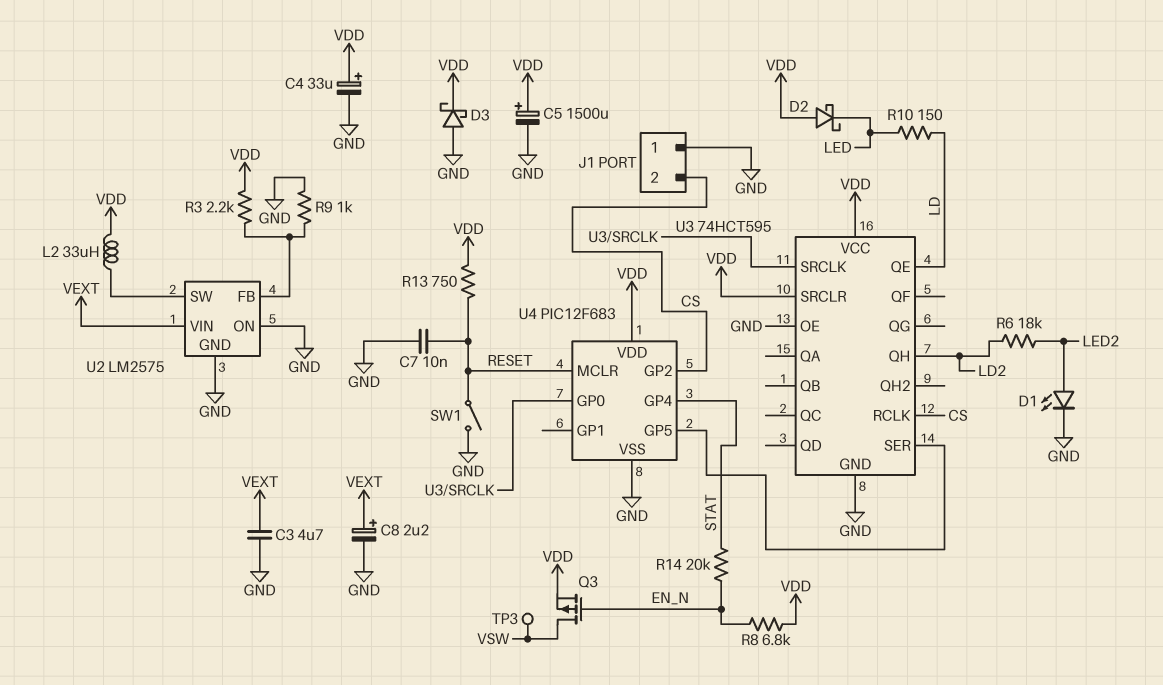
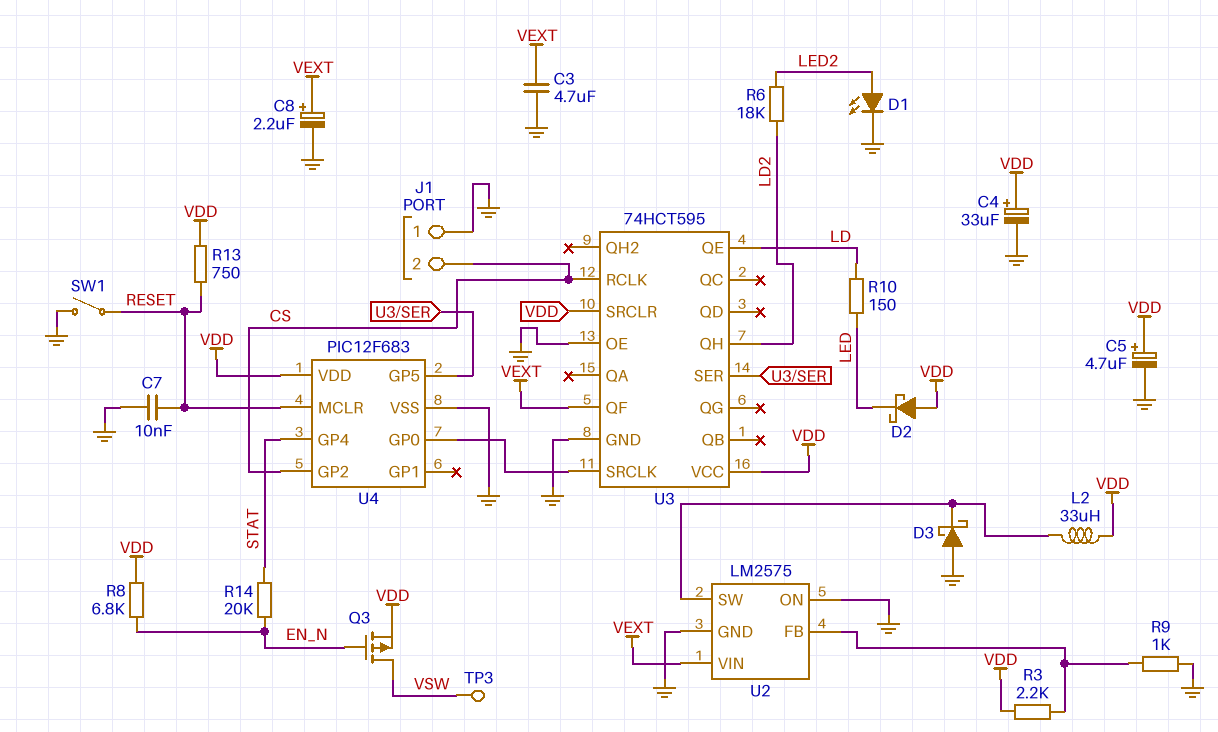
C5: 1500uF (plus VDD, minus GND) -> 4.7uF (plus VDD, minus GND)
D3: schottky (A GND, K VDD) -> schottky (A GND, K U2/SW)
U3 pin QF: none -> VEXT

